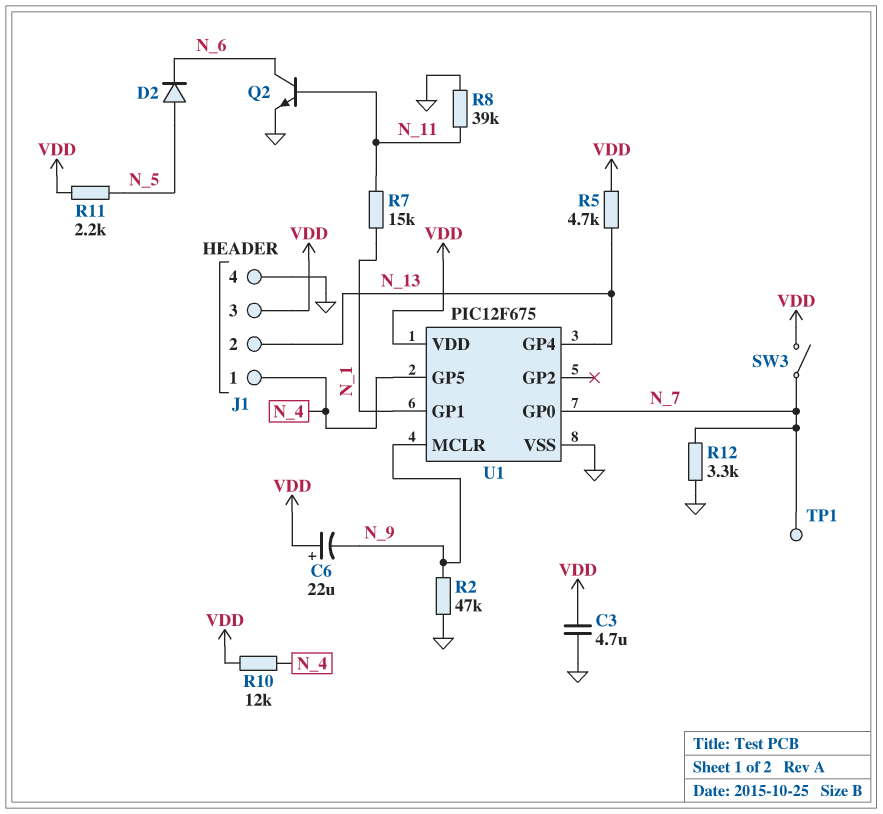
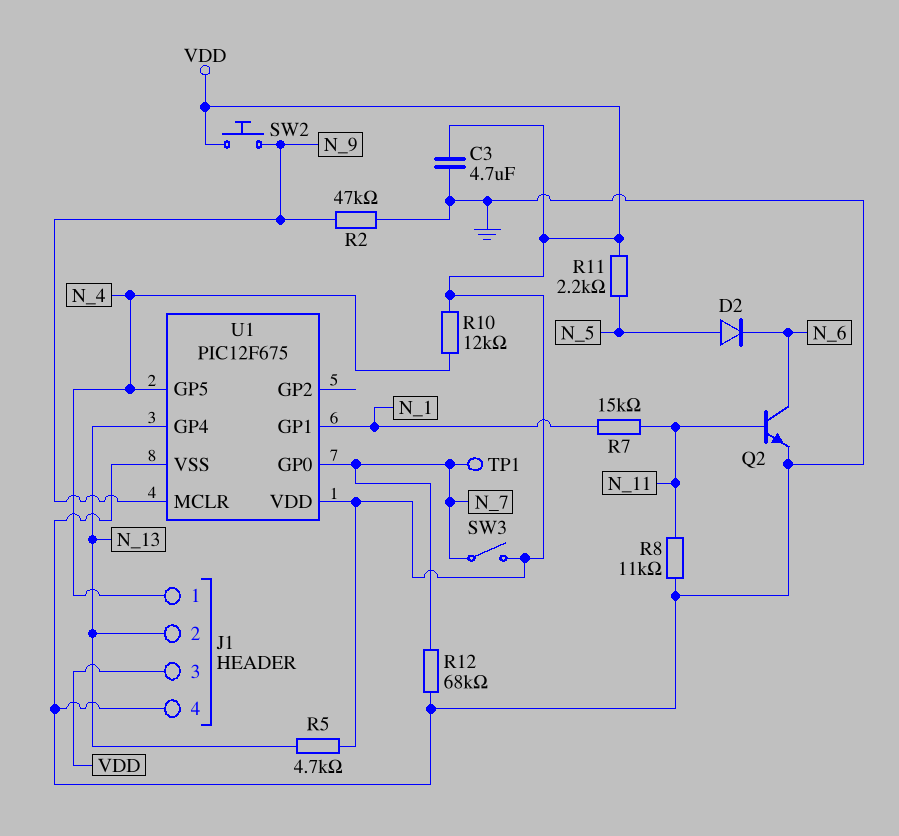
C6: 22uF (plus VDD, minus N_9) -> none
R8: 39k (GND, N_11) -> 11k (GND, N_11)
R12: 3.3k (GND, N_7) -> 68k (GND, N_7)
SW2: none -> button (N_9, VDD)

